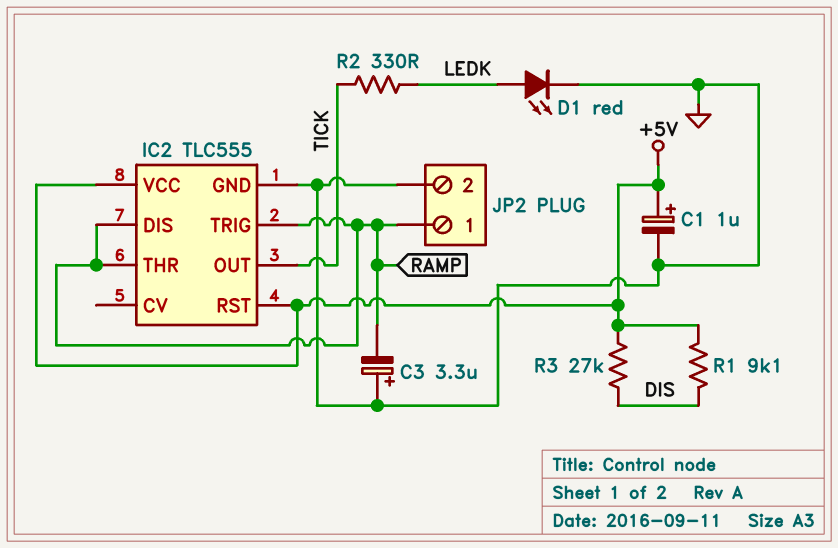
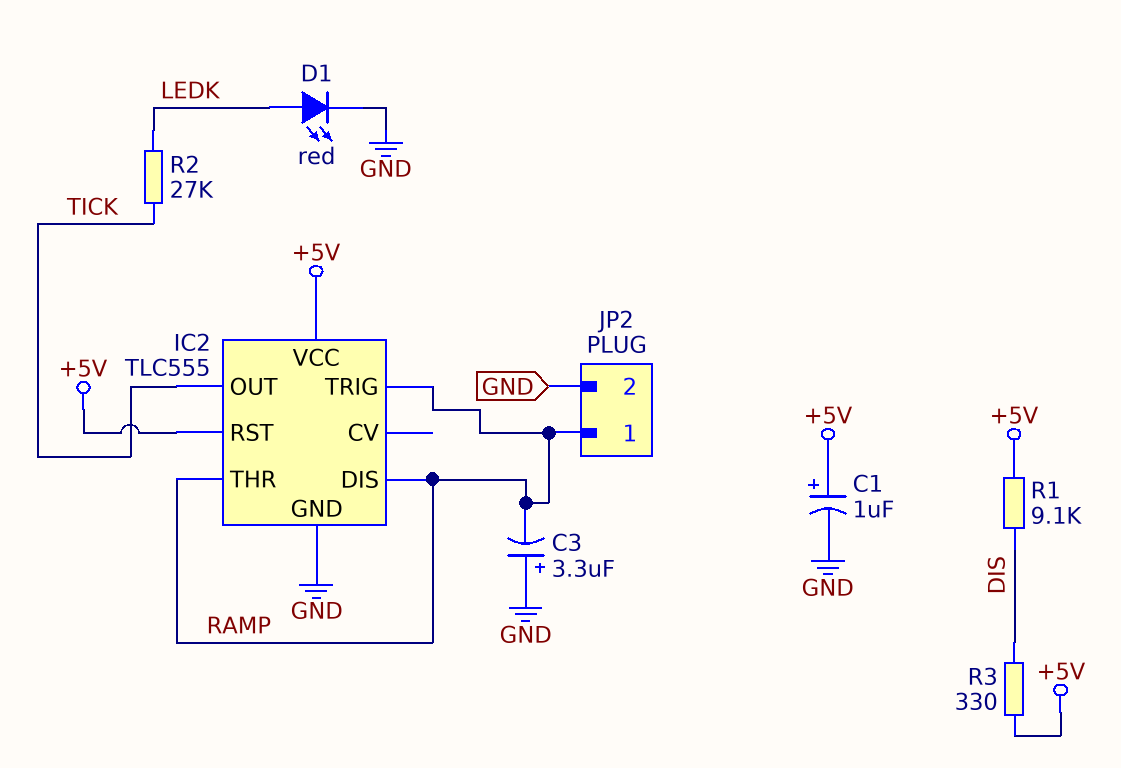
R2: 330 (LEDK, TICK) -> 27k (LEDK, TICK)
R3: 27k (+5V, DIS) -> 330 (+5V, DIS)

